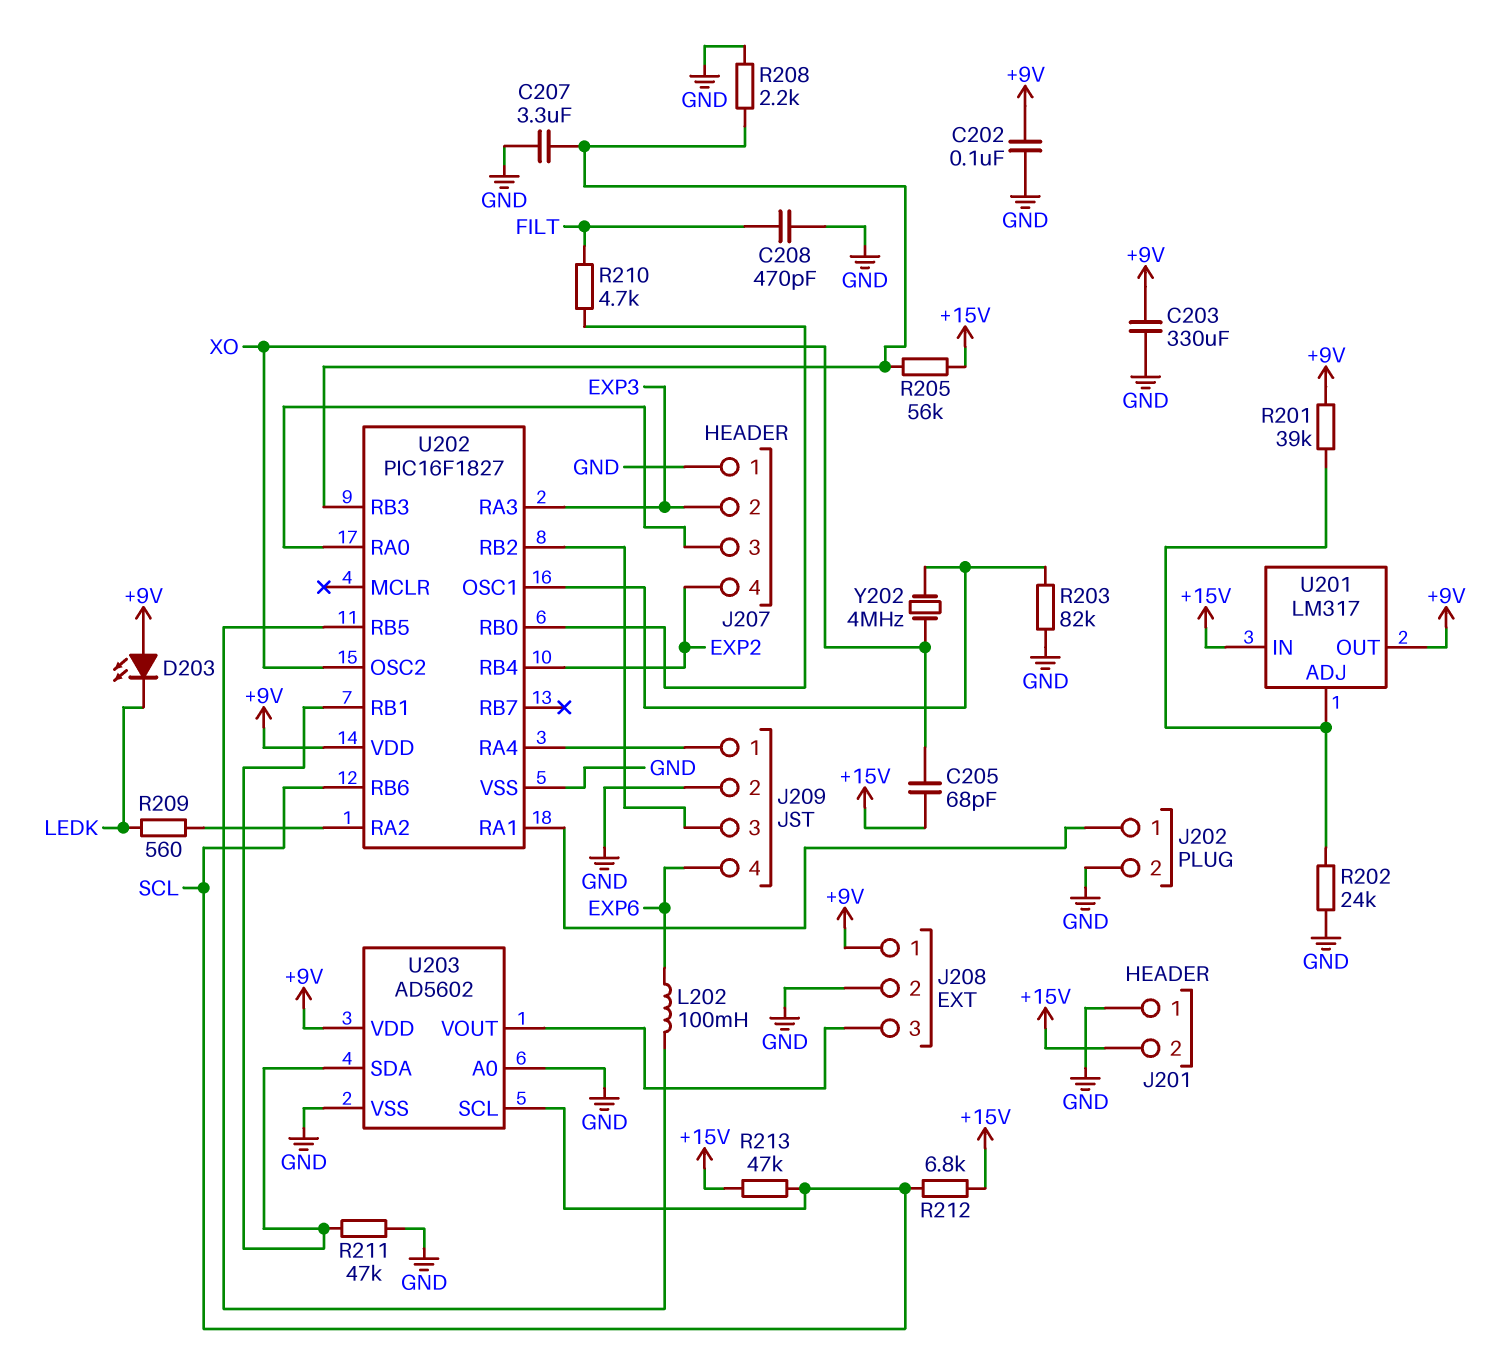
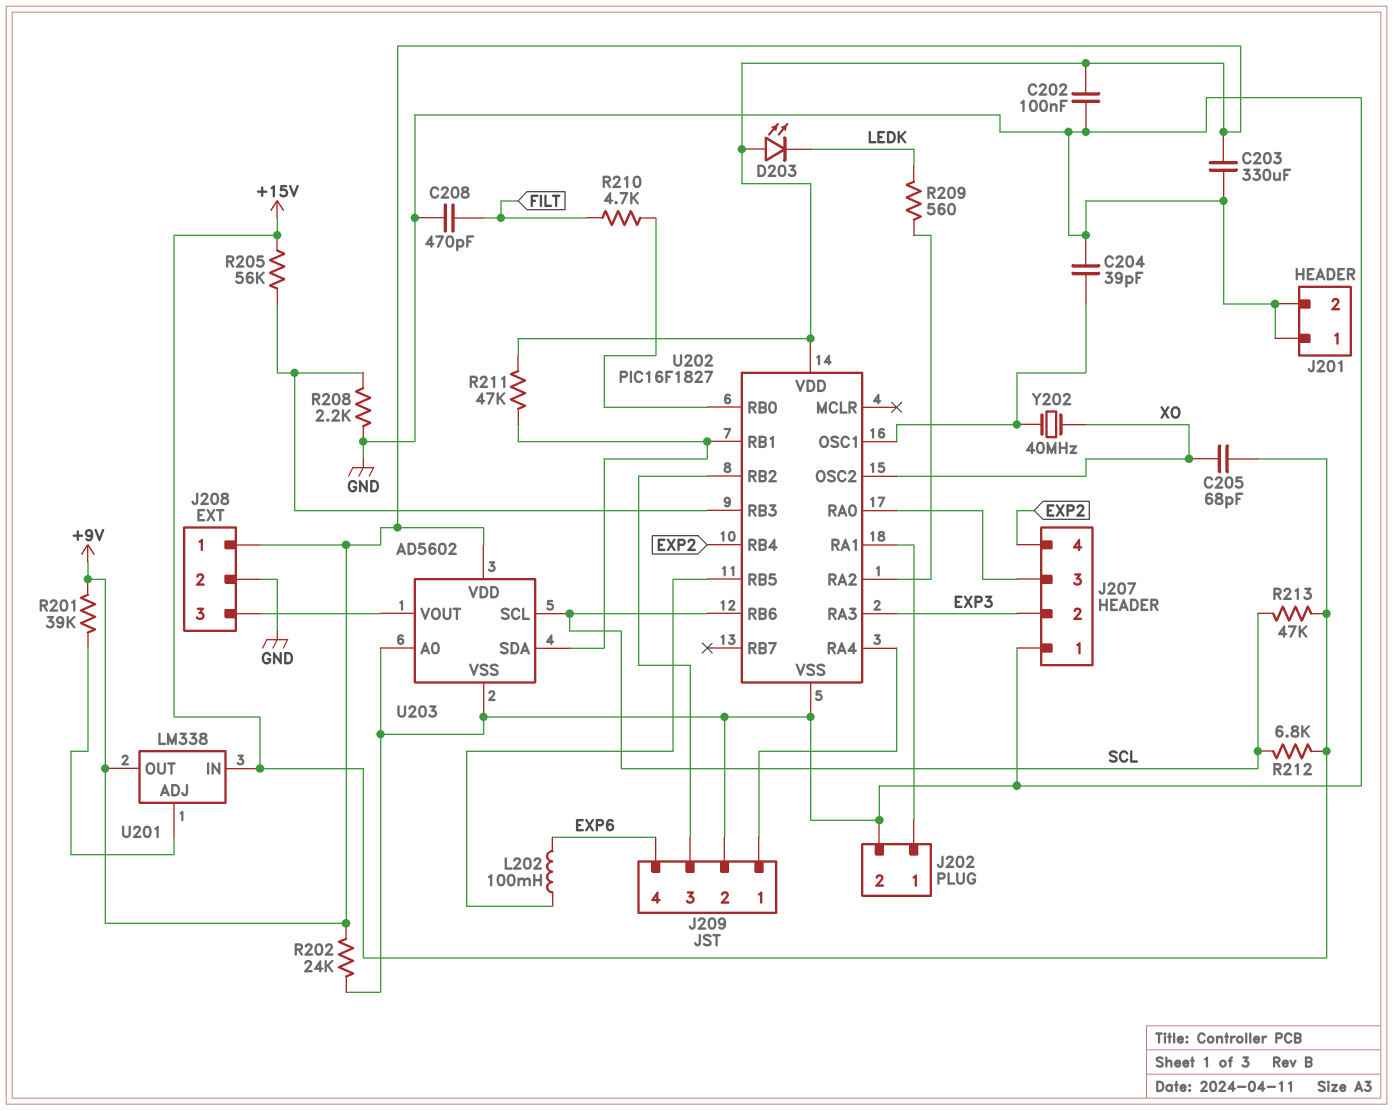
C204: none -> 39pF (GND, U202/OSC1)
C207: 3.3uF (GND, U202/RB3) -> none
J201 pin 2: +15V -> GND
R202: 24k (GND, U201/ADJ) -> 24k (+9V, GND)
R203: 82k (GND, U202/OSC1) -> none
R211: 47k (GND, U202/RB1) -> 47k (+9V, U202/RB1)
U201: LM317 -> LM338
Y202: 4MHz (U202/OSC1, XO) -> 40MHz (U202/OSC1, XO)

